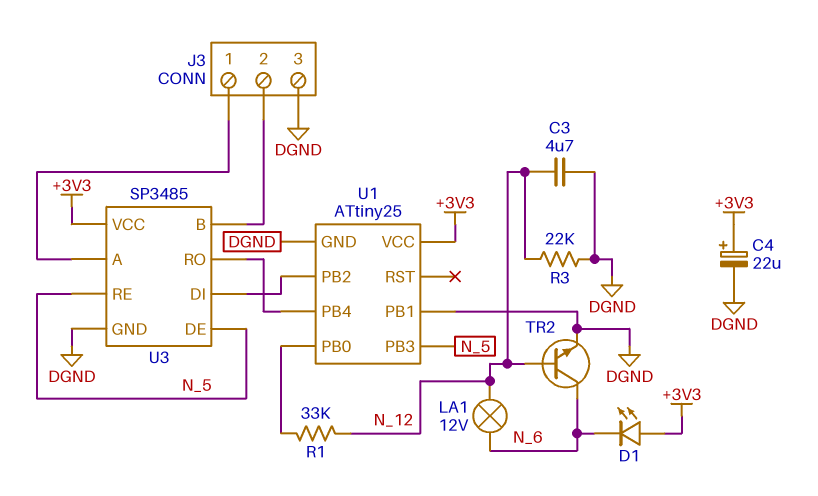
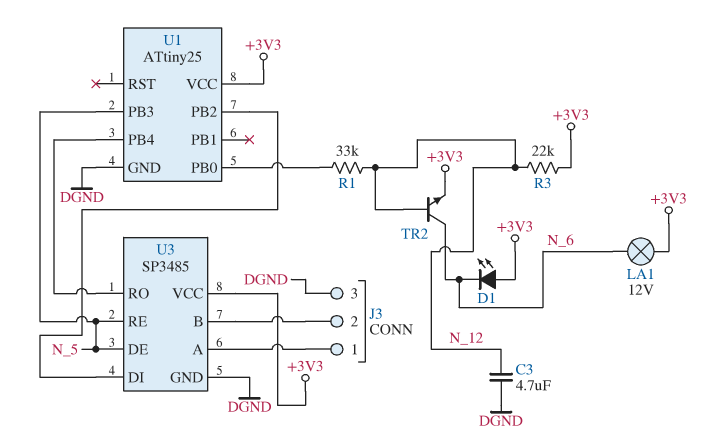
C4: 22uF (plus +3V3, minus DGND) -> none
LA1: lamp 12V (N_6, N_12) -> lamp 12V (+3V3, N_6)
R3: 22k (DGND, N_12) -> 22k (+3V3, N_12)
TR2: NPN (B N_12, C N_6, E DGND) -> NPN (B N_12, C N_6, E +3V3)
U1 pin PB1: DGND -> none

